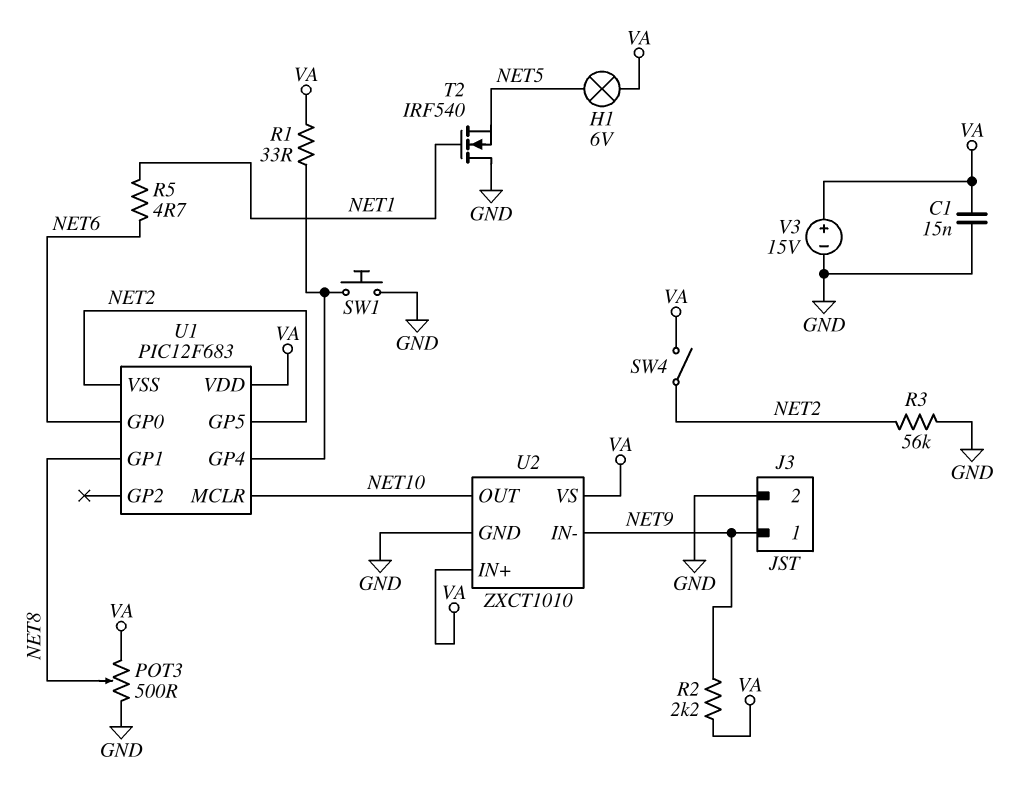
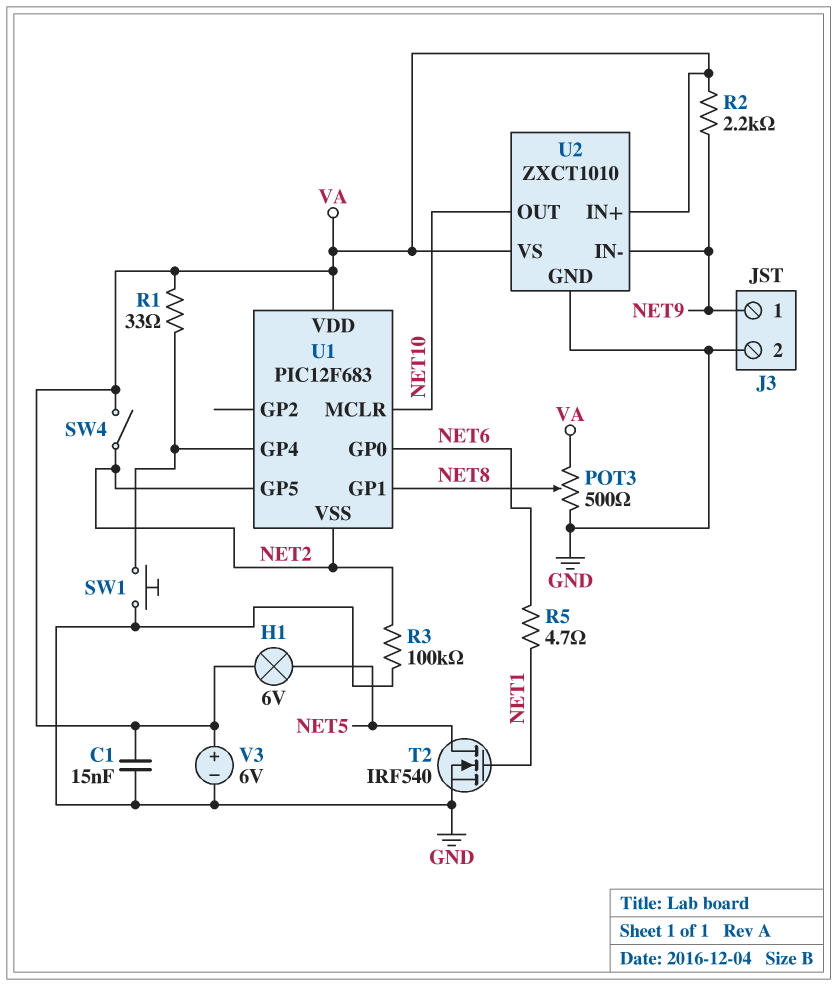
R3: 56k (GND, NET2) -> 100k (GND, NET2)
T2: NMOS IRF540 (G NET1, D GND, S NET5) -> NMOS IRF540 (G NET1, D NET5, S GND)
V3: 15V (plus VA, minus GND) -> 6V (plus VA, minus GND)

